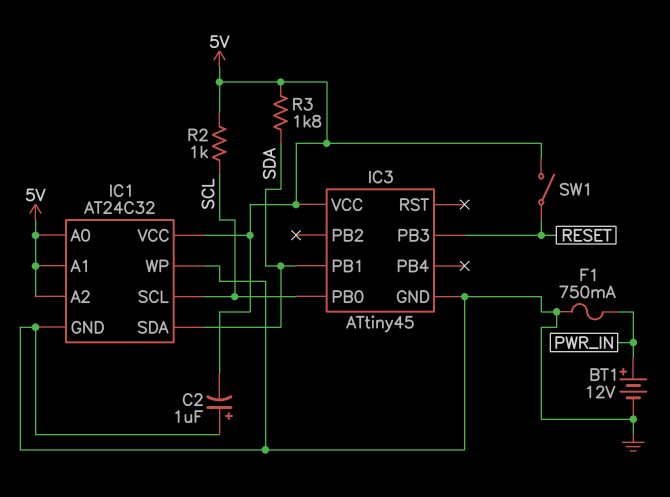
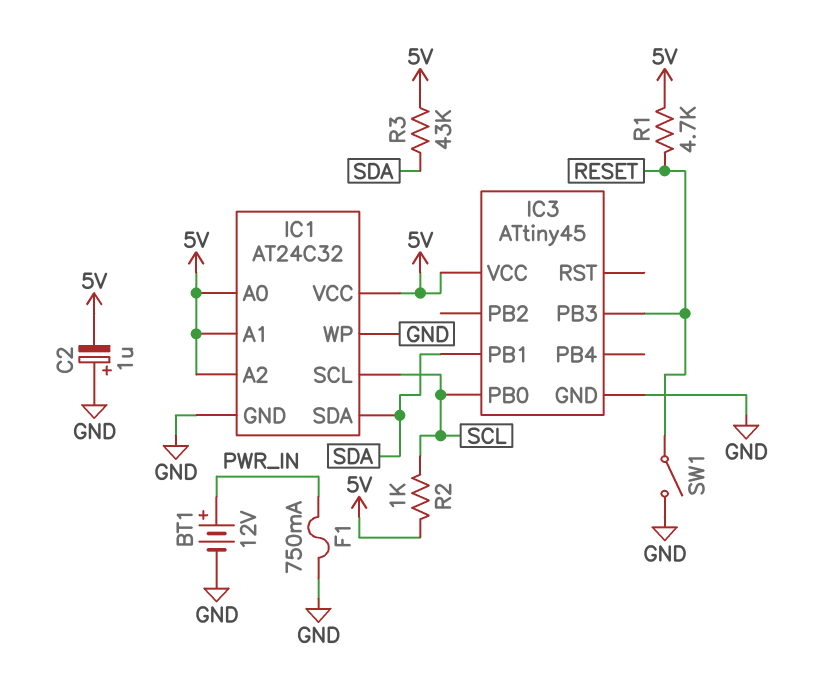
R1: none -> 4.7k (5V, RESET)
R3: 1.8k (5V, SDA) -> 43k (5V, SDA)
SW1: switch (5V, RESET) -> switch (GND, RESET)

